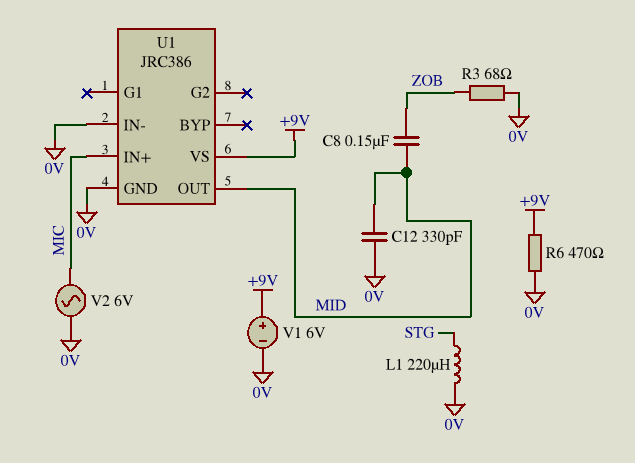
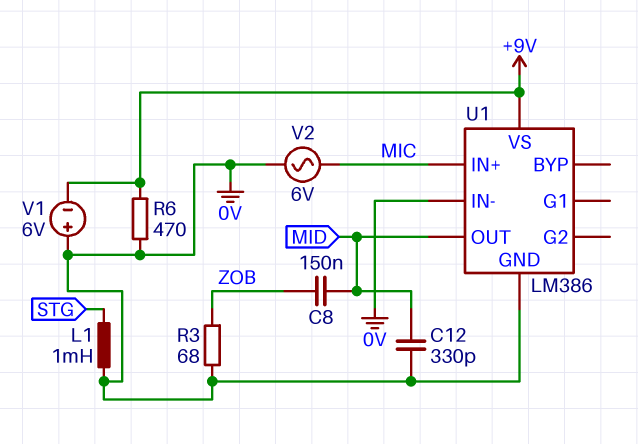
L1: 220uH (0V, STG) -> 1mH (0V, STG)
U1: JRC386 -> LM386
V1: 6V (plus +9V, minus 0V) -> 6V (plus 0V, minus +9V)

